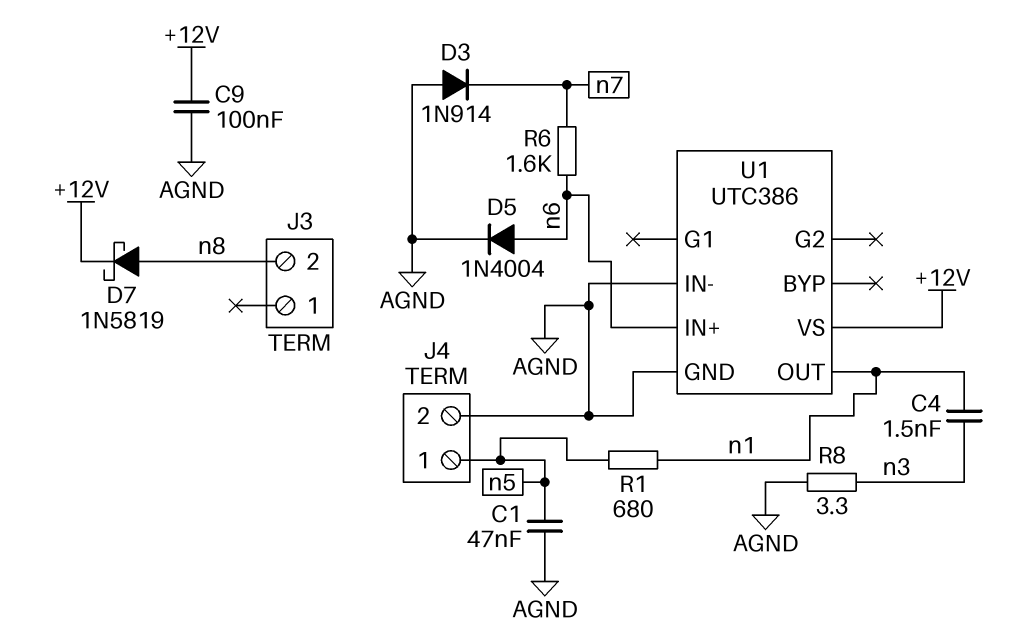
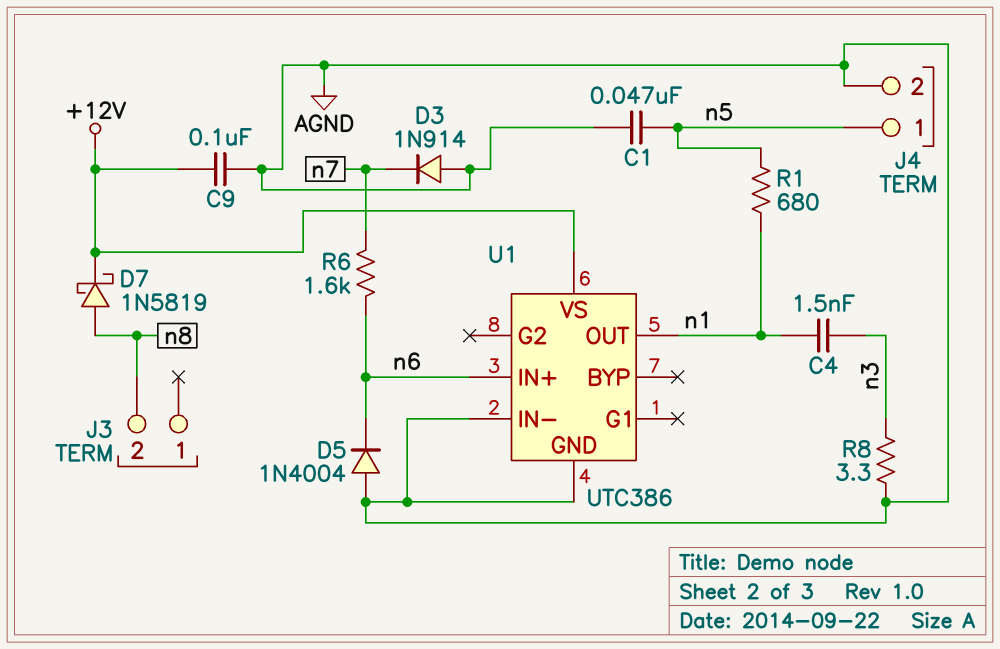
D5: diode 1N4004 (A n6, K AGND) -> diode 1N4004 (A AGND, K n6)

